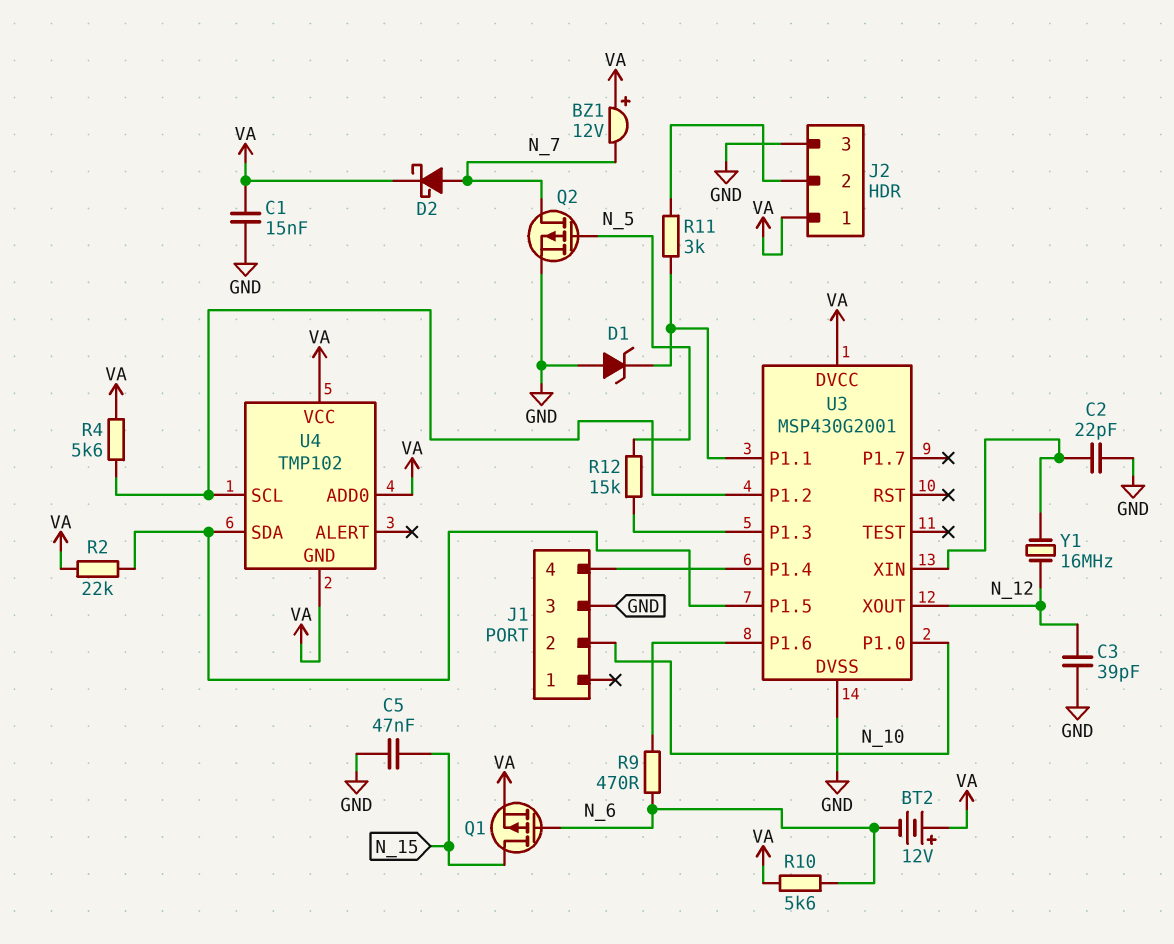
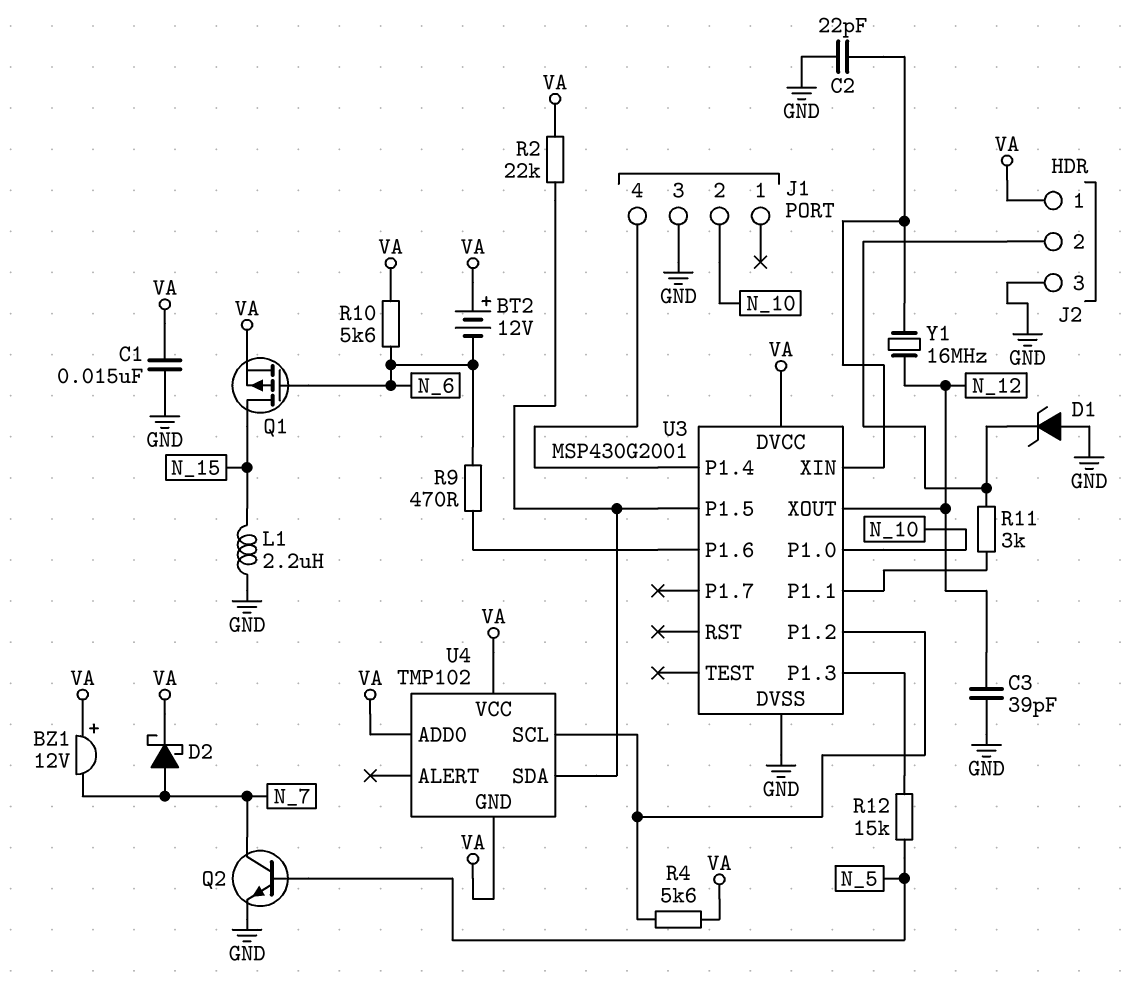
C5: 47nF (GND, N_15) -> none
D1: zener (A GND, K U3/P1.1) -> zener (A GND, K J2/2)
L1: none -> 2.2uH (GND, N_15)
Q2: PMOS (G N_5, D N_7, S GND) -> NPN (B N_5, C N_7, E GND)

